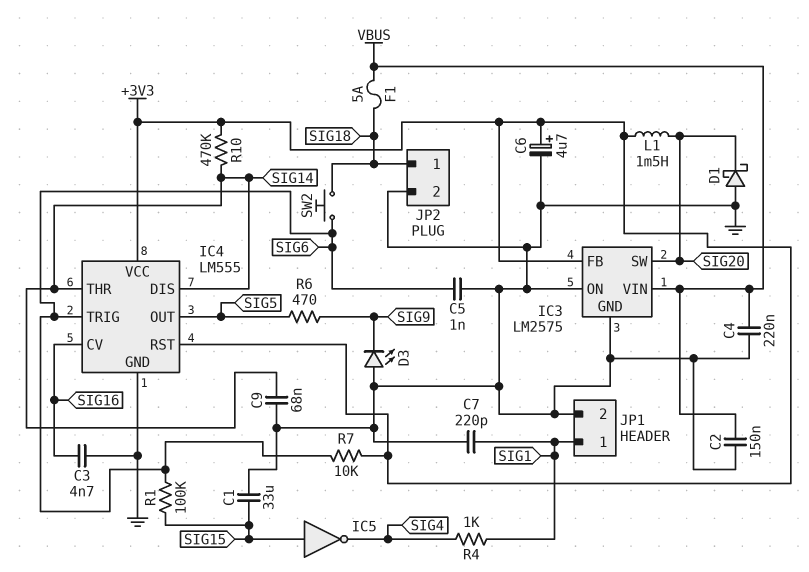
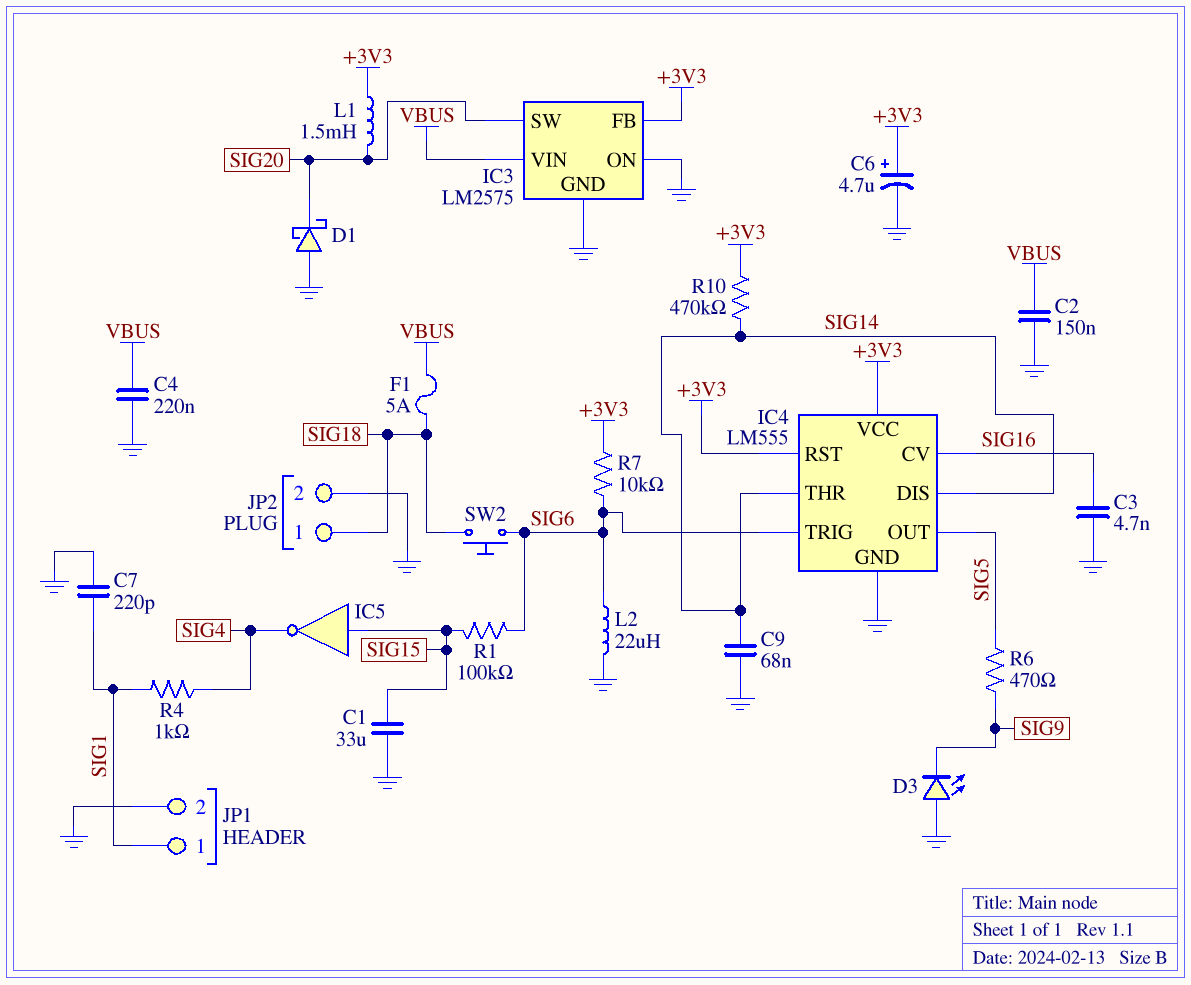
C5: 1nF (GND, SIG6) -> none
L2: none -> 22uH (GND, SIG6)

